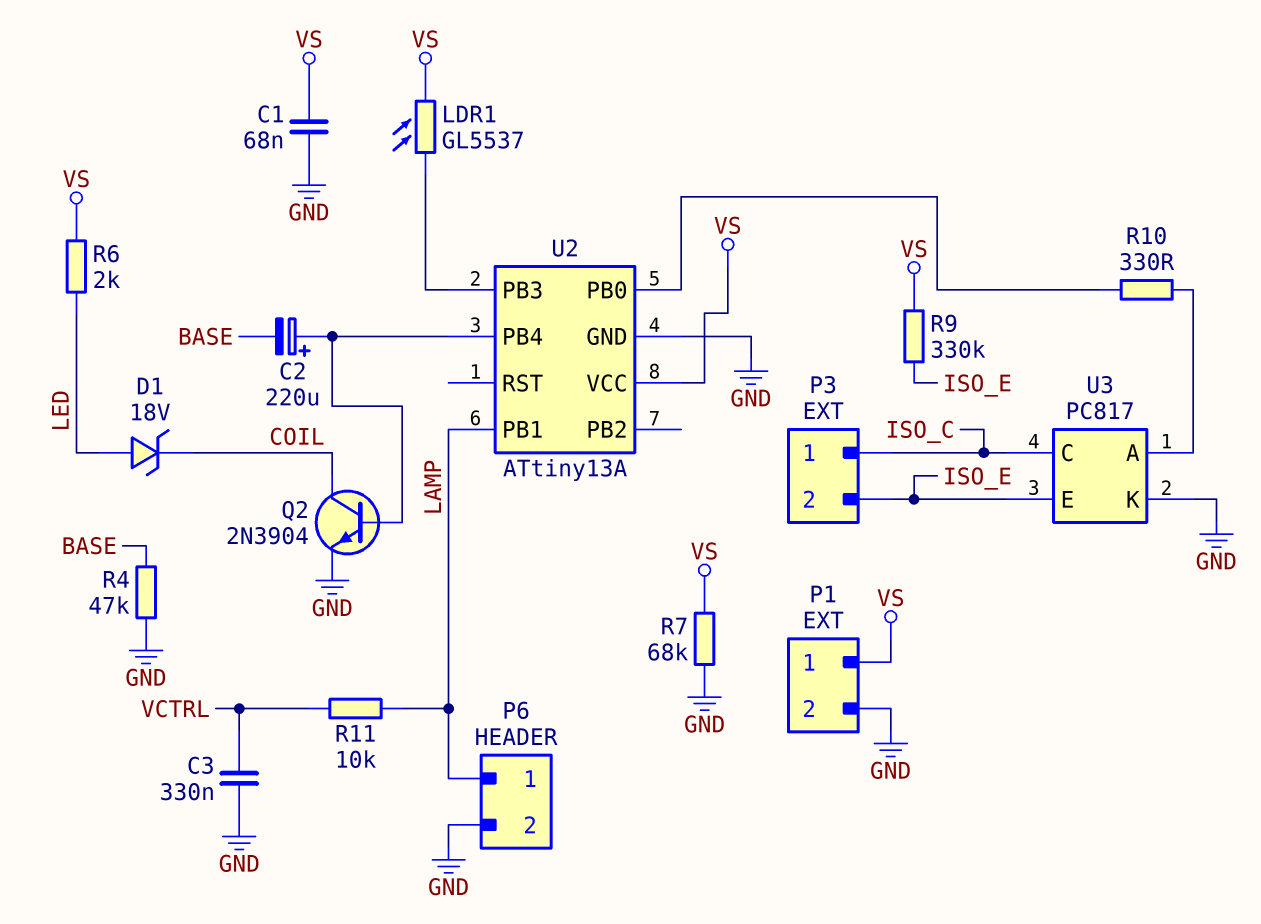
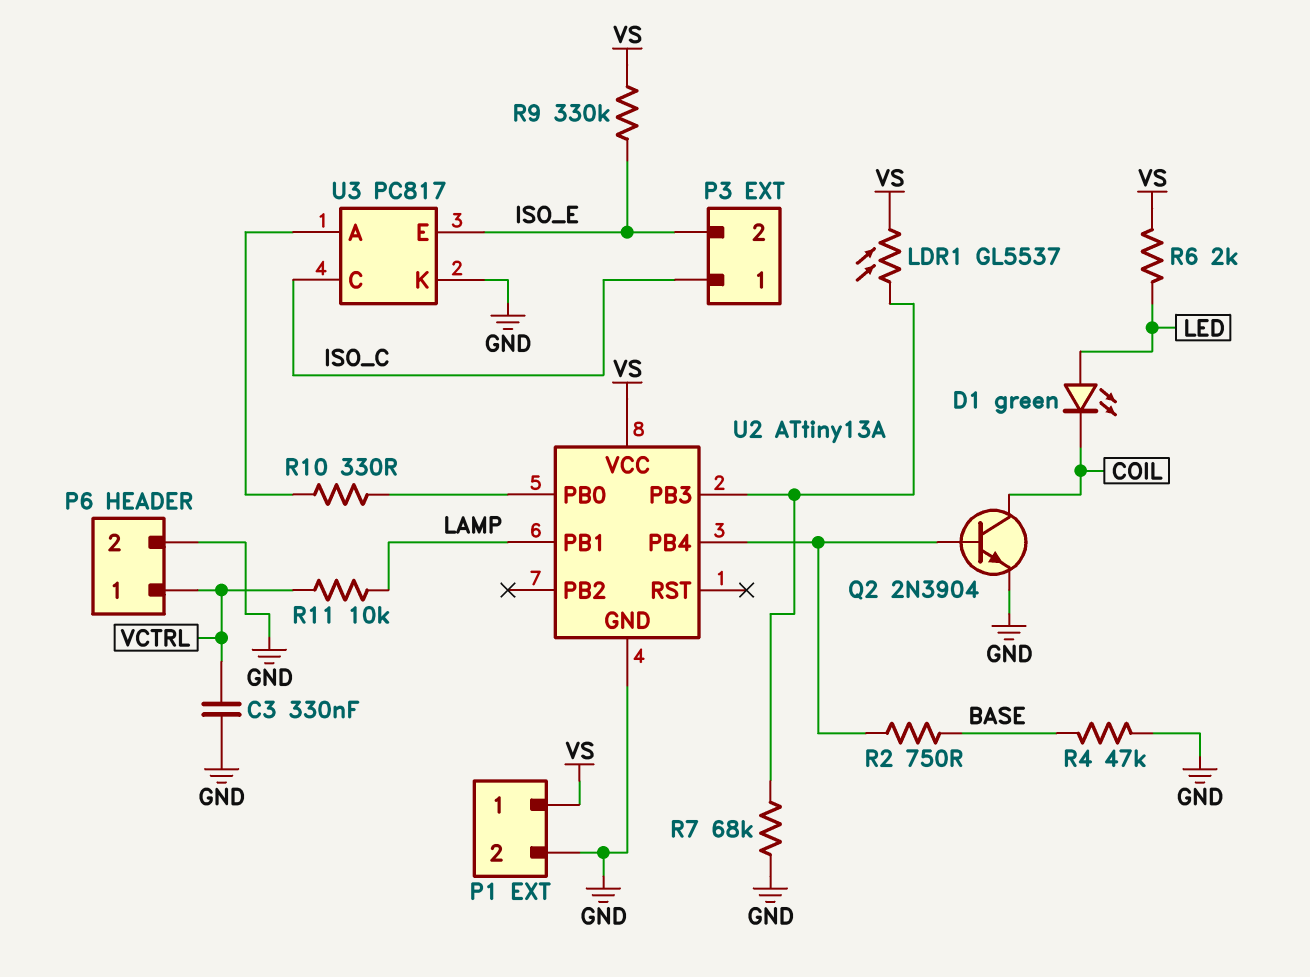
C1: 68nF (GND, VS) -> none
C2: 220uF (plus U2/PB4, minus BASE) -> none
D1: zener 18V (A LED, K COIL) -> LED green (A LED, K COIL)
P6 pin 1: LAMP -> VCTRL
R2: none -> 750 (BASE, U2/PB4)
R7: 68k (GND, VS) -> 68k (GND, U2/PB3)

